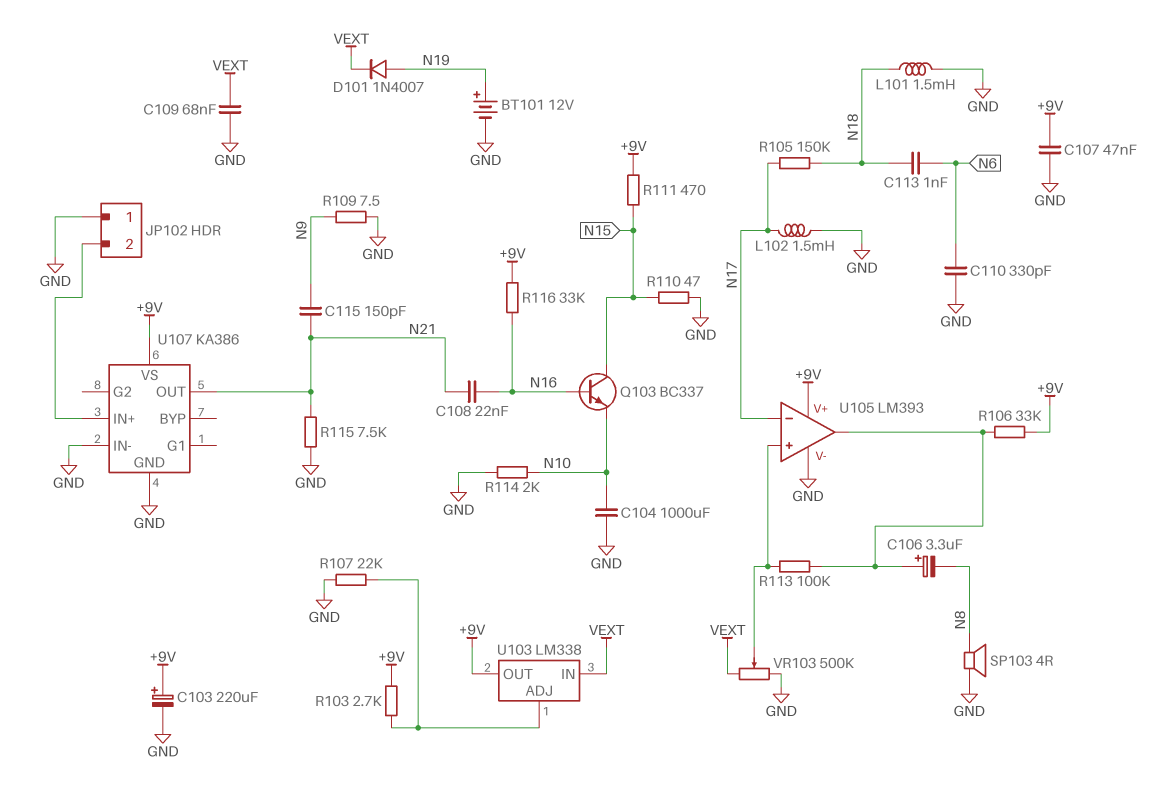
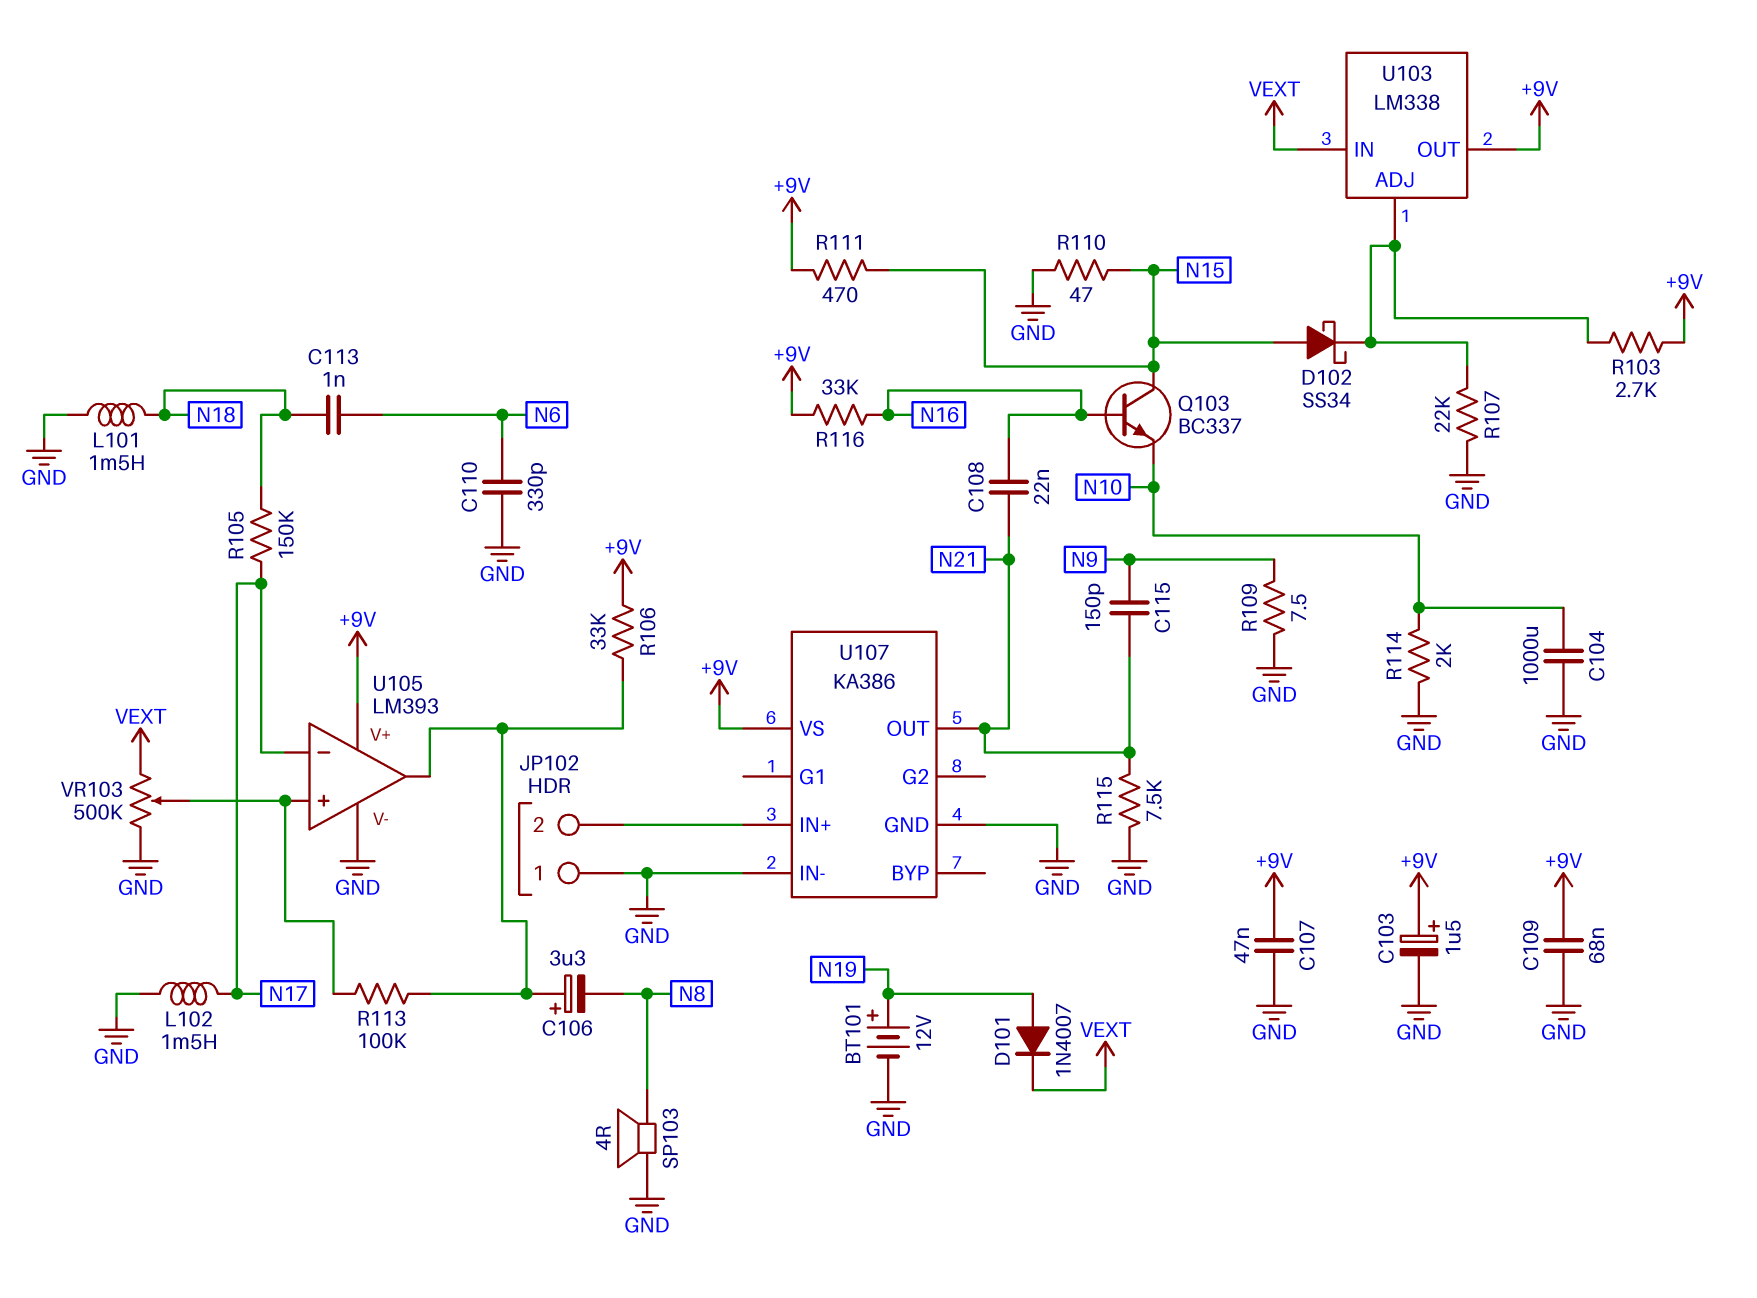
C103: 220uF (plus +9V, minus GND) -> 1.5uF (plus +9V, minus GND)
C109: 68nF (GND, VEXT) -> 68nF (+9V, GND)
D102: none -> schottky SS34 (A N15, K U103/ADJ)

